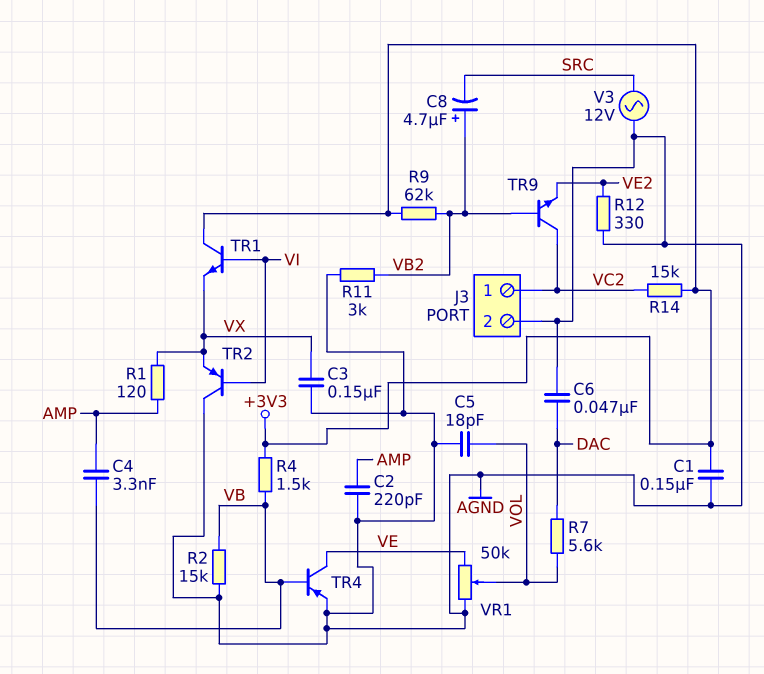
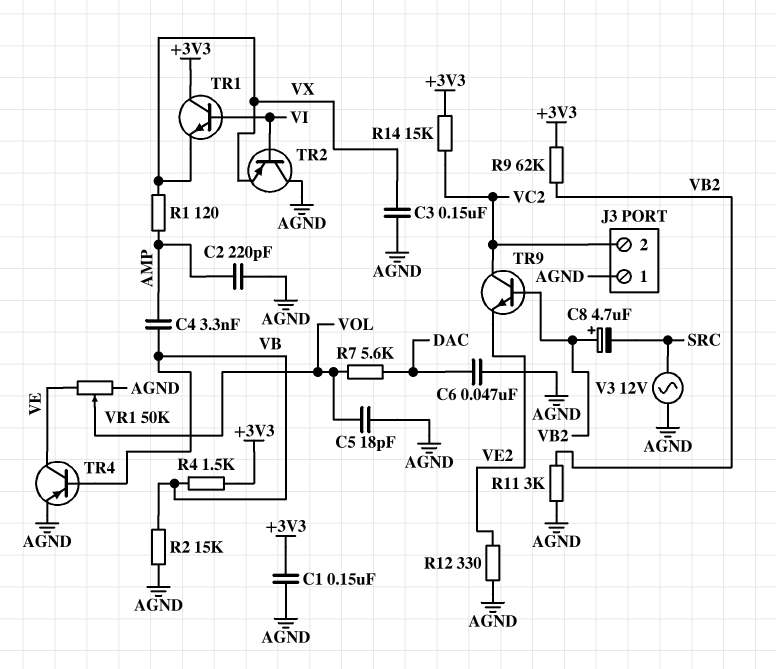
J3 pin 1: VC2 -> AGND
J3 pin 2: AGND -> VC2

